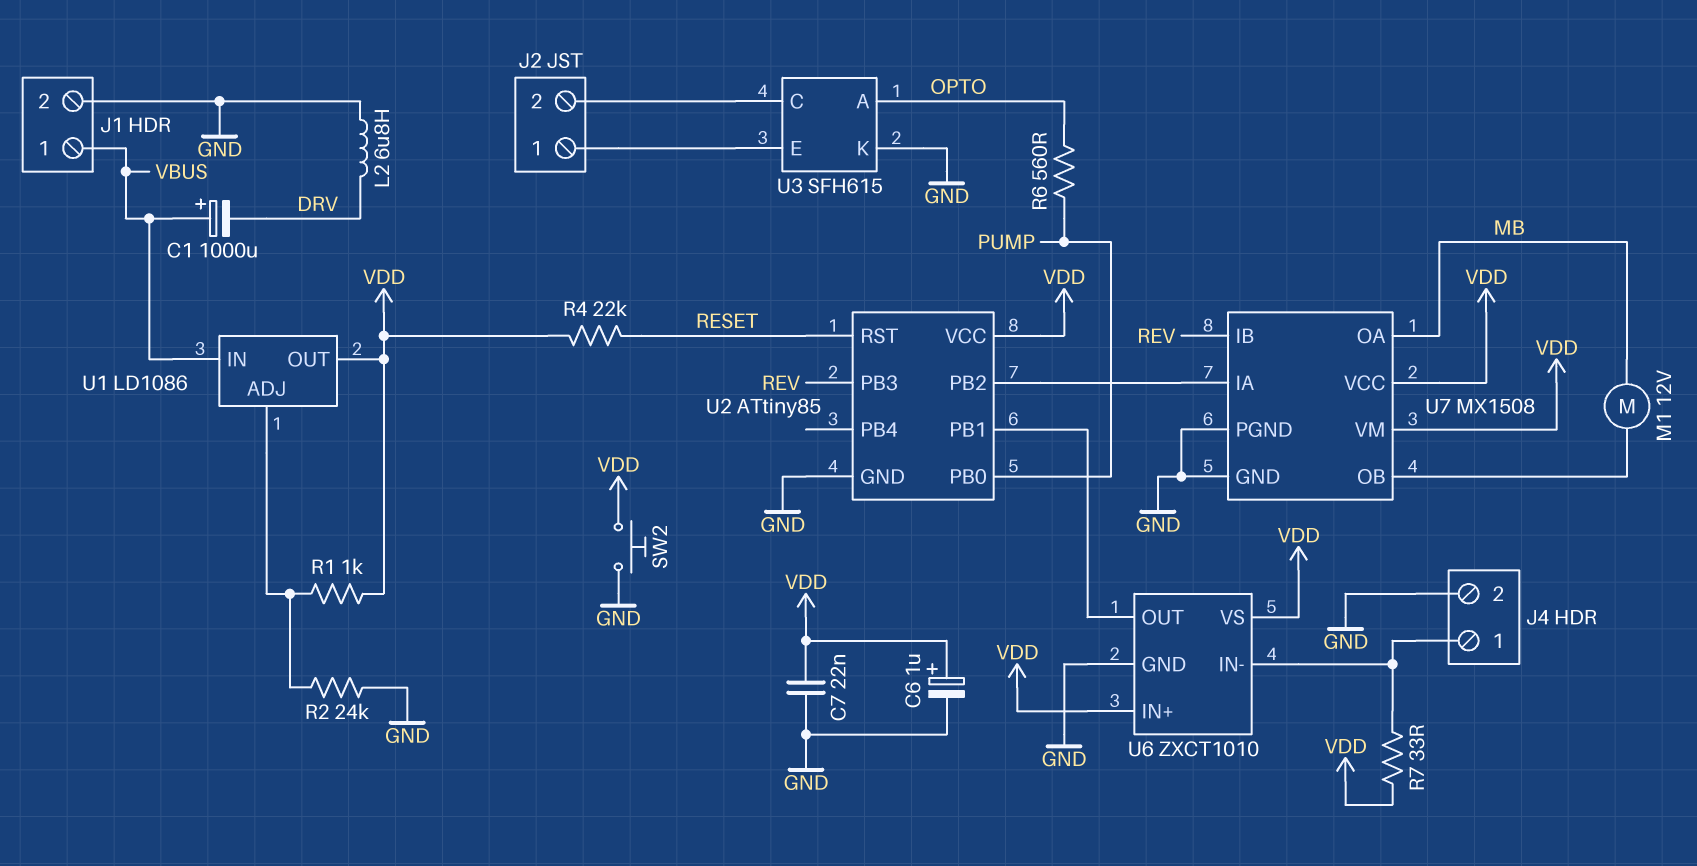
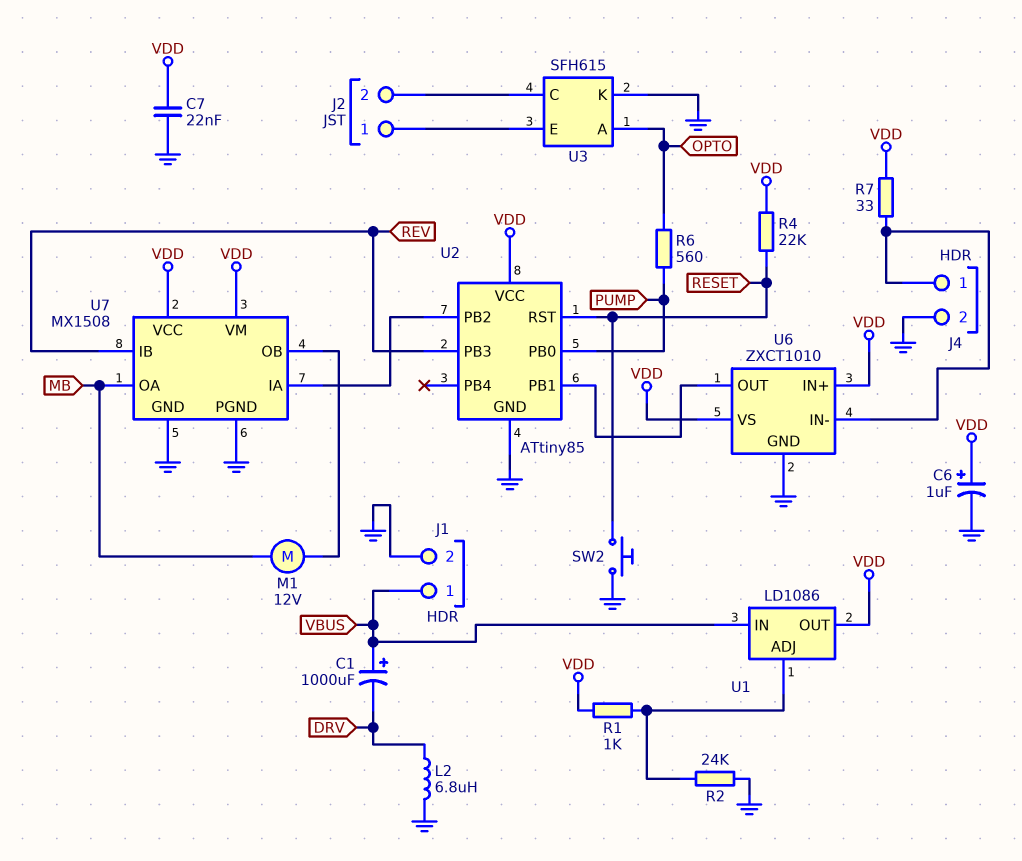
SW2: button (GND, VDD) -> button (GND, RESET)

